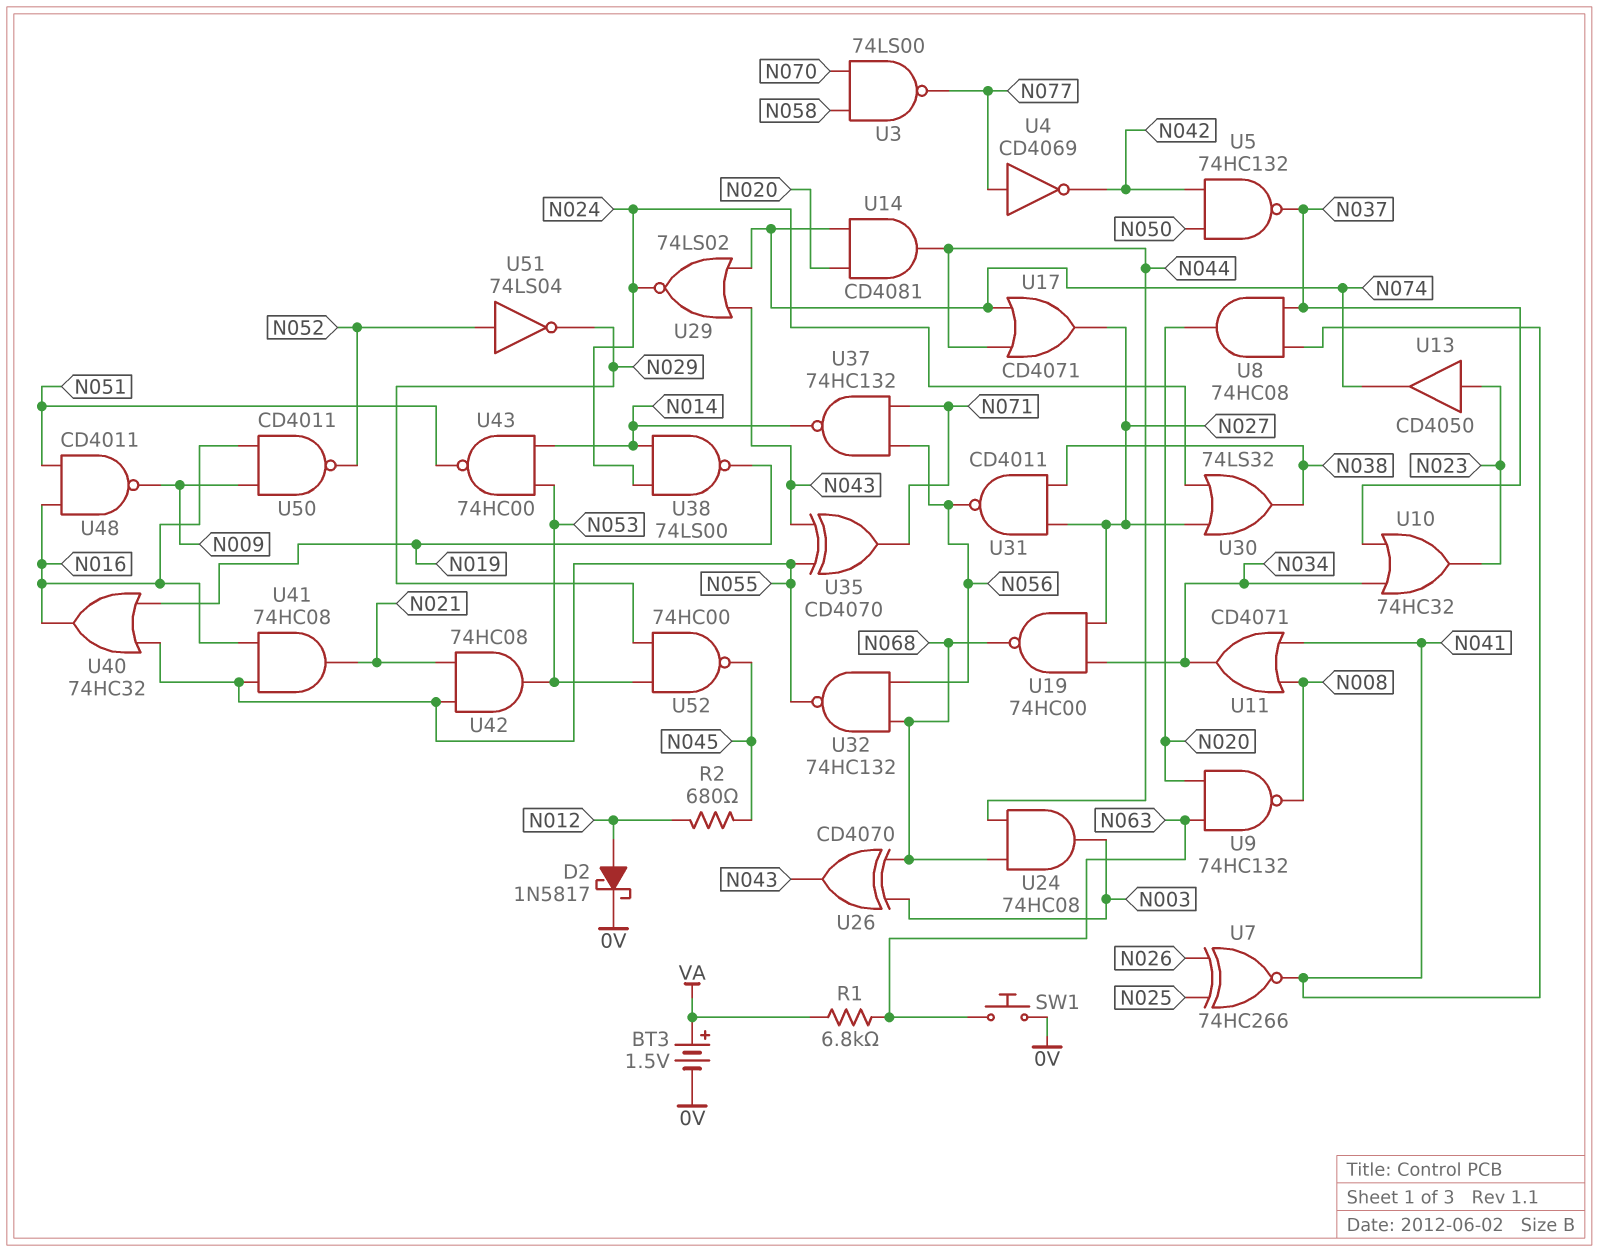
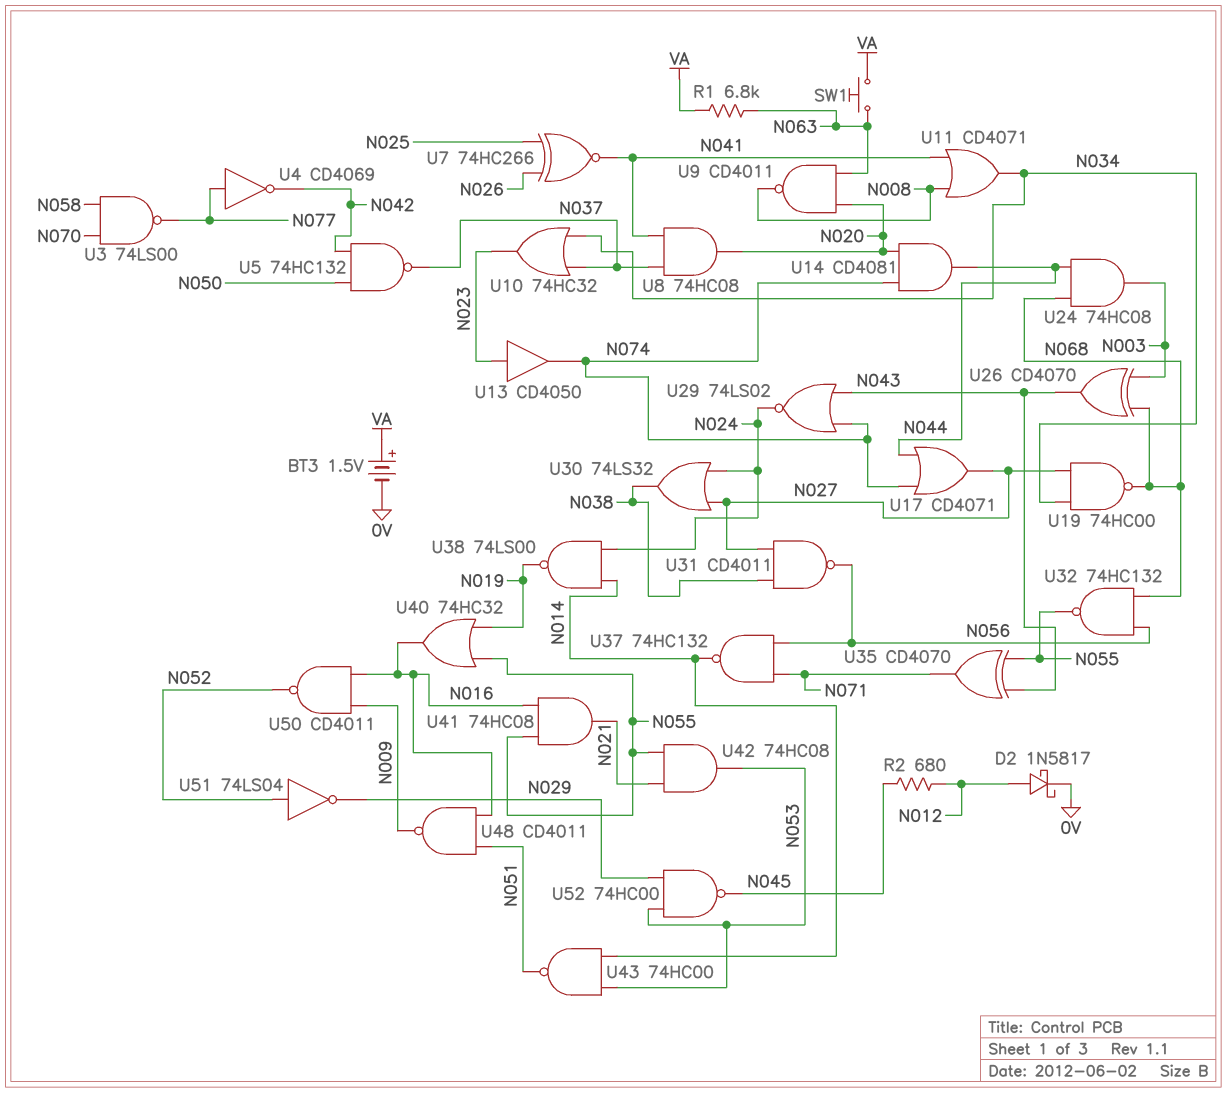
SW1: button (0V, N063) -> button (N063, VA)
U9: NAND 74HC132 (in N020, in N063, out N008) -> NAND CD4011 (in N020, in N063, out N008)

